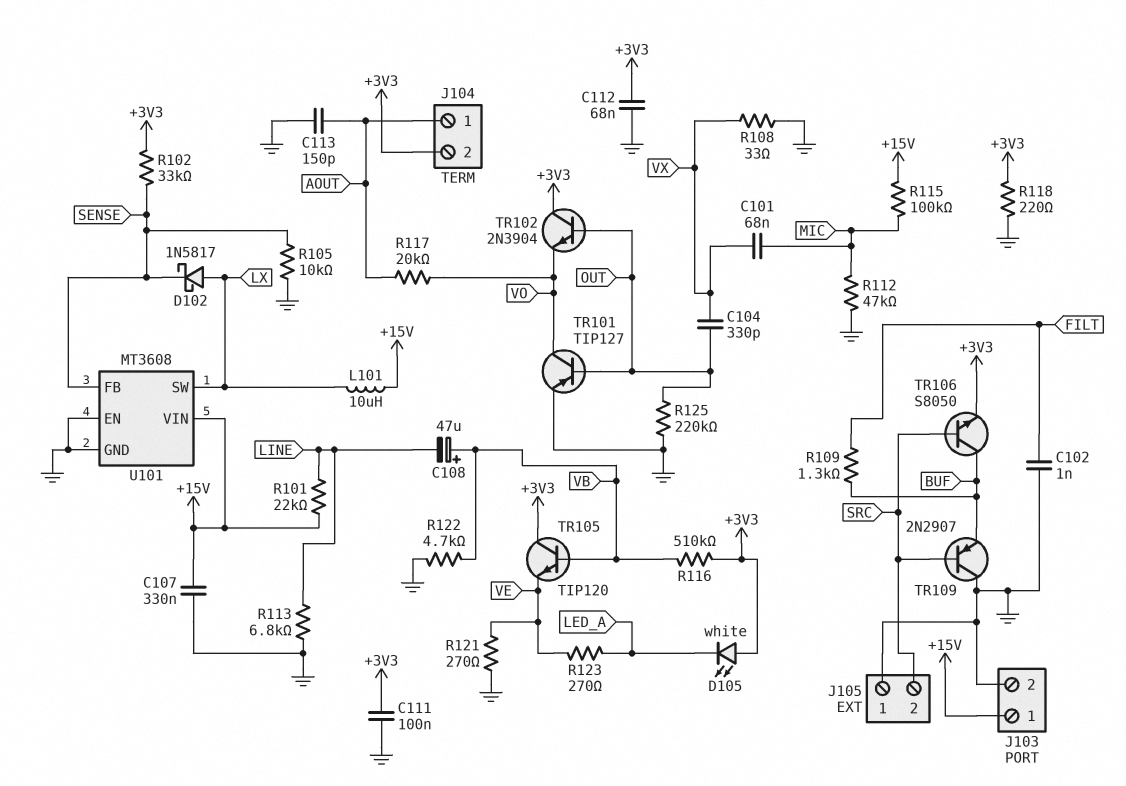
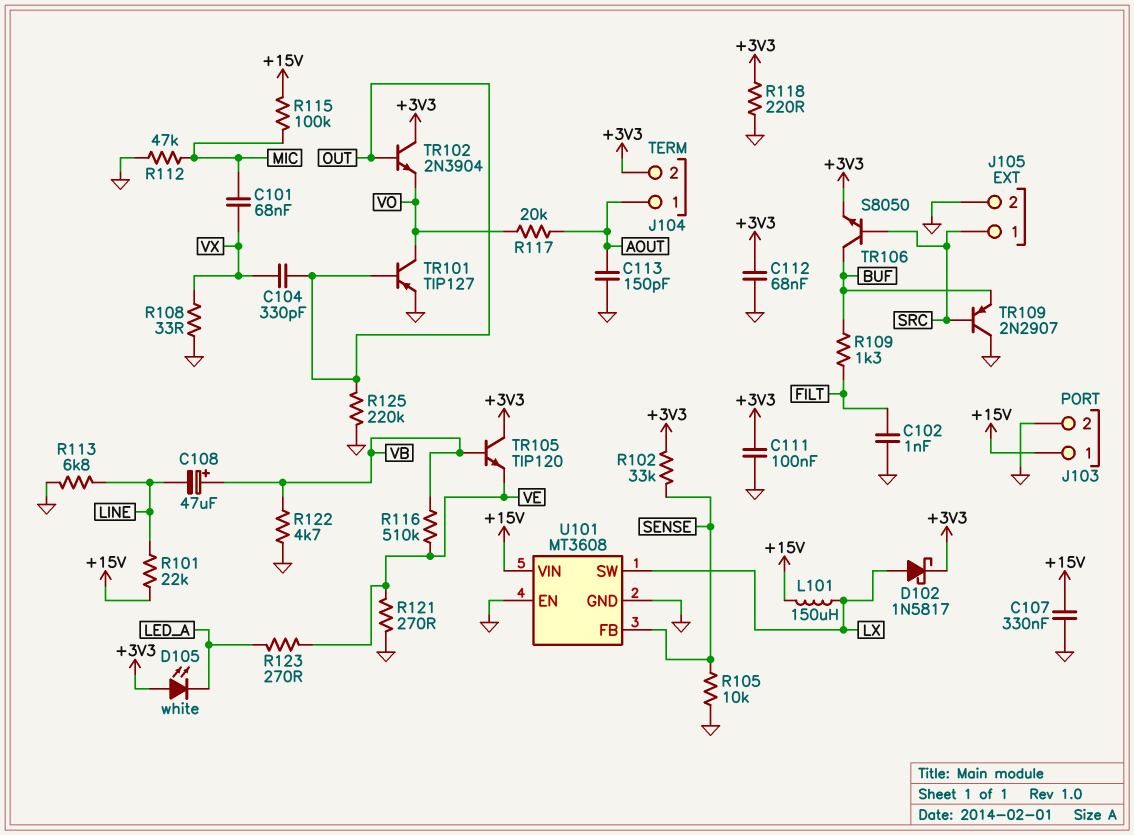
D102: schottky 1N5817 (A LX, K SENSE) -> schottky 1N5817 (A LX, K +3V3)
J105 pin 1: GND -> SRC
J105 pin 2: SRC -> GND
L101: 10uH (+15V, LX) -> 150uH (+15V, LX)
R116: 510k (+3V3, VB) -> 510k (VB, VE)

